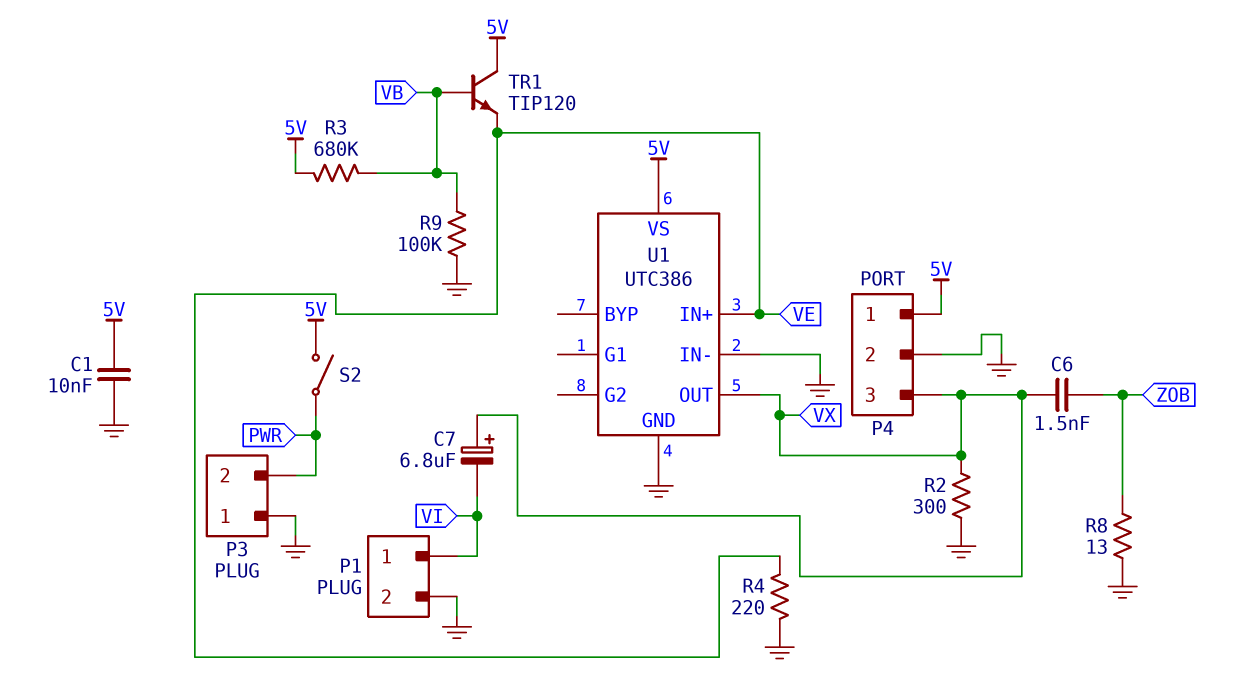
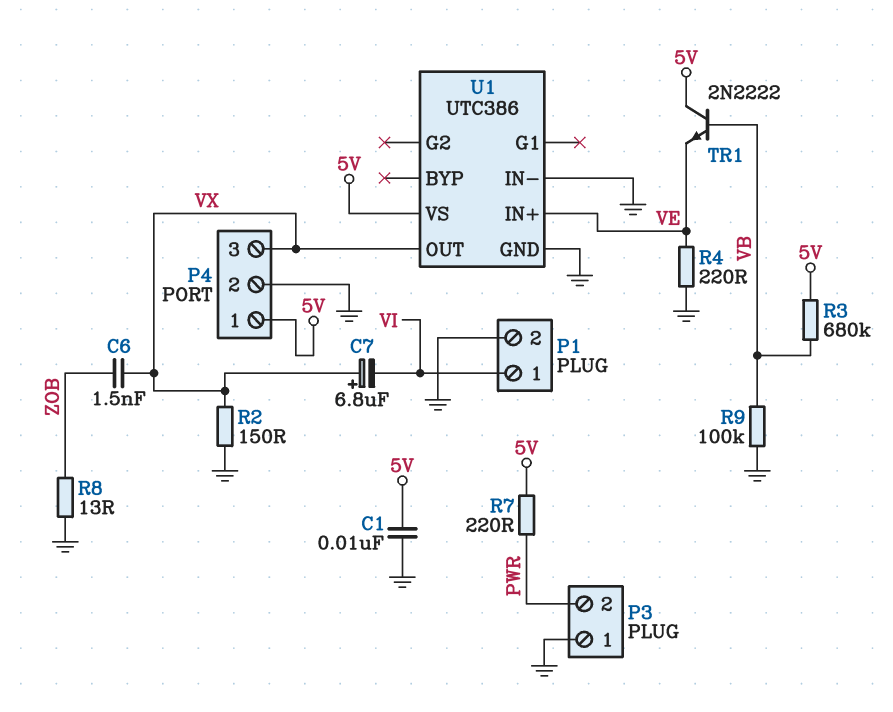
R2: 300 (GND, VX) -> 150 (GND, VX)
R7: none -> 220 (5V, PWR)
S2: switch (5V, PWR) -> none
TR1: NPN TIP120 (B VB, C 5V, E VE) -> NPN 2N2222 (B VB, C 5V, E VE)

